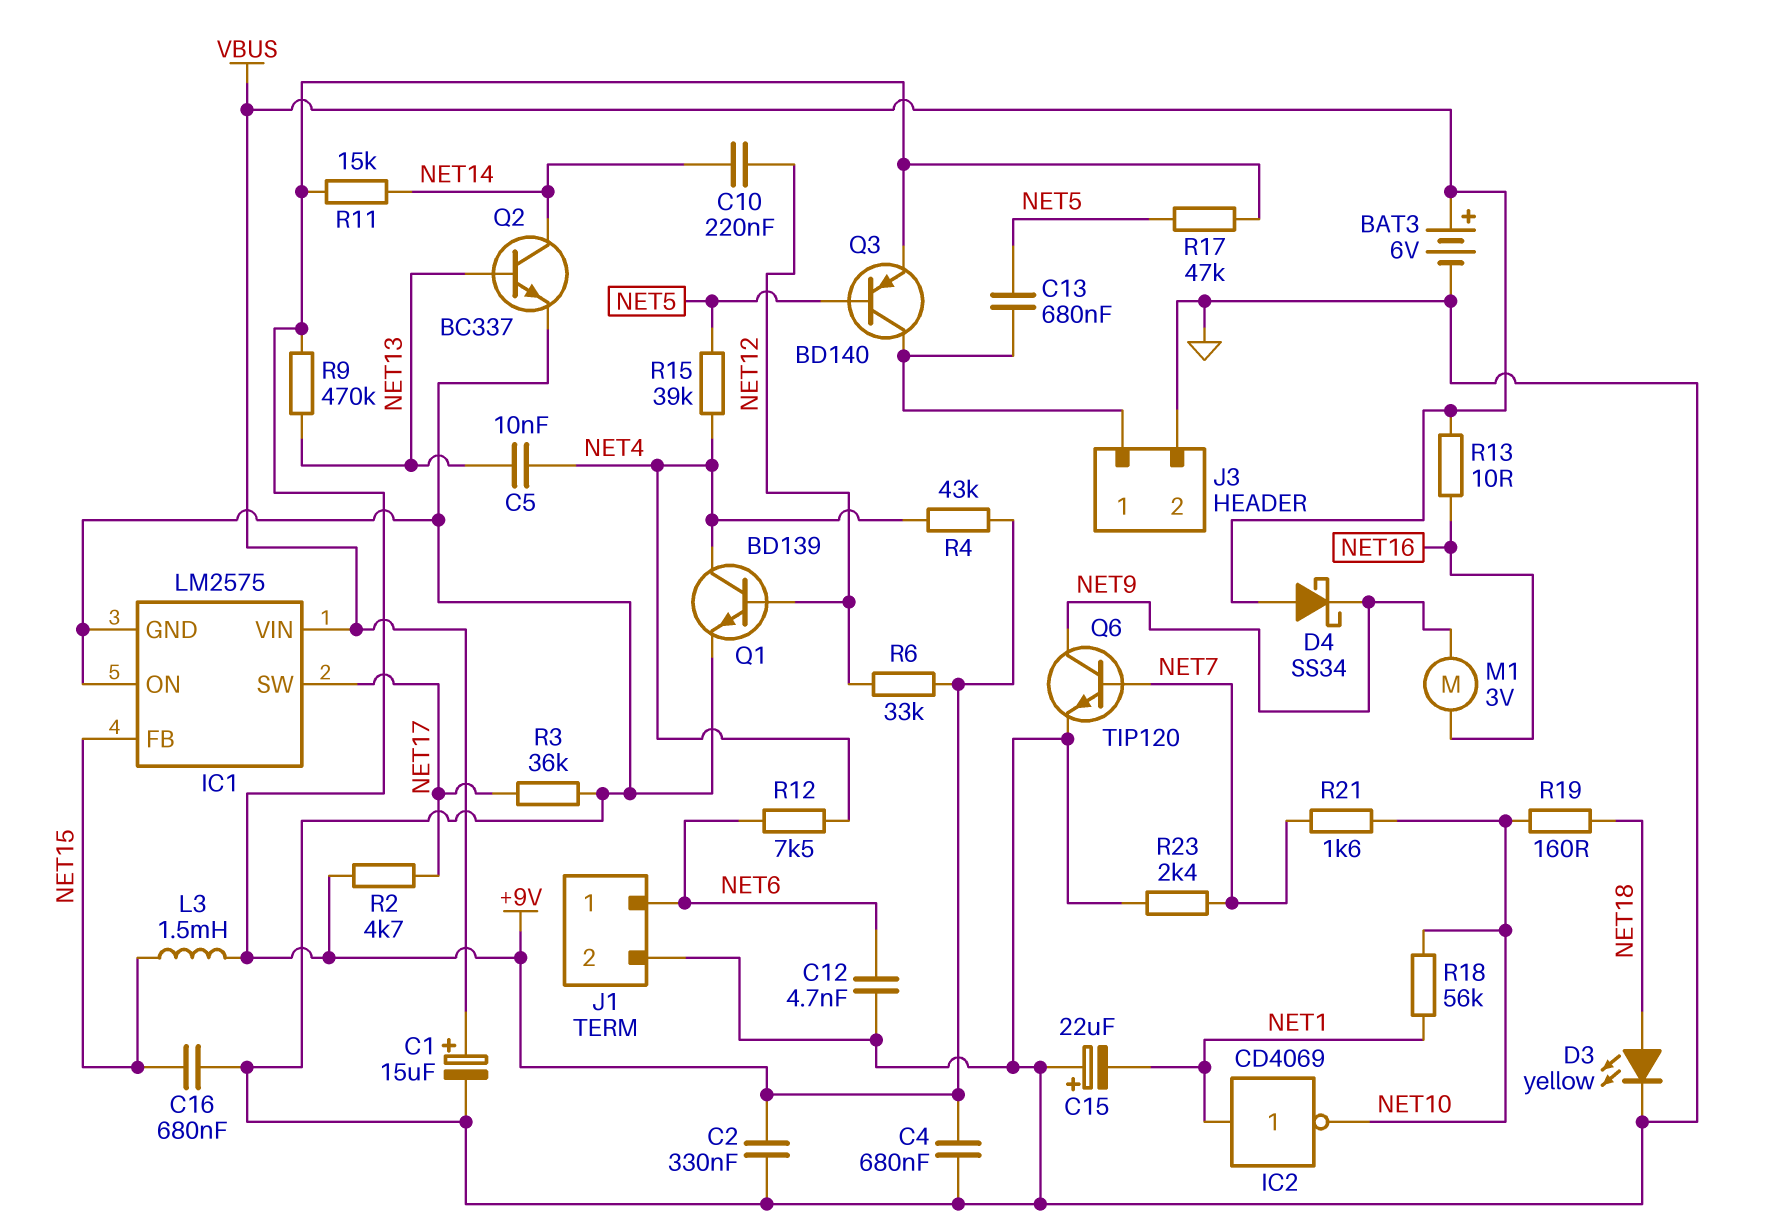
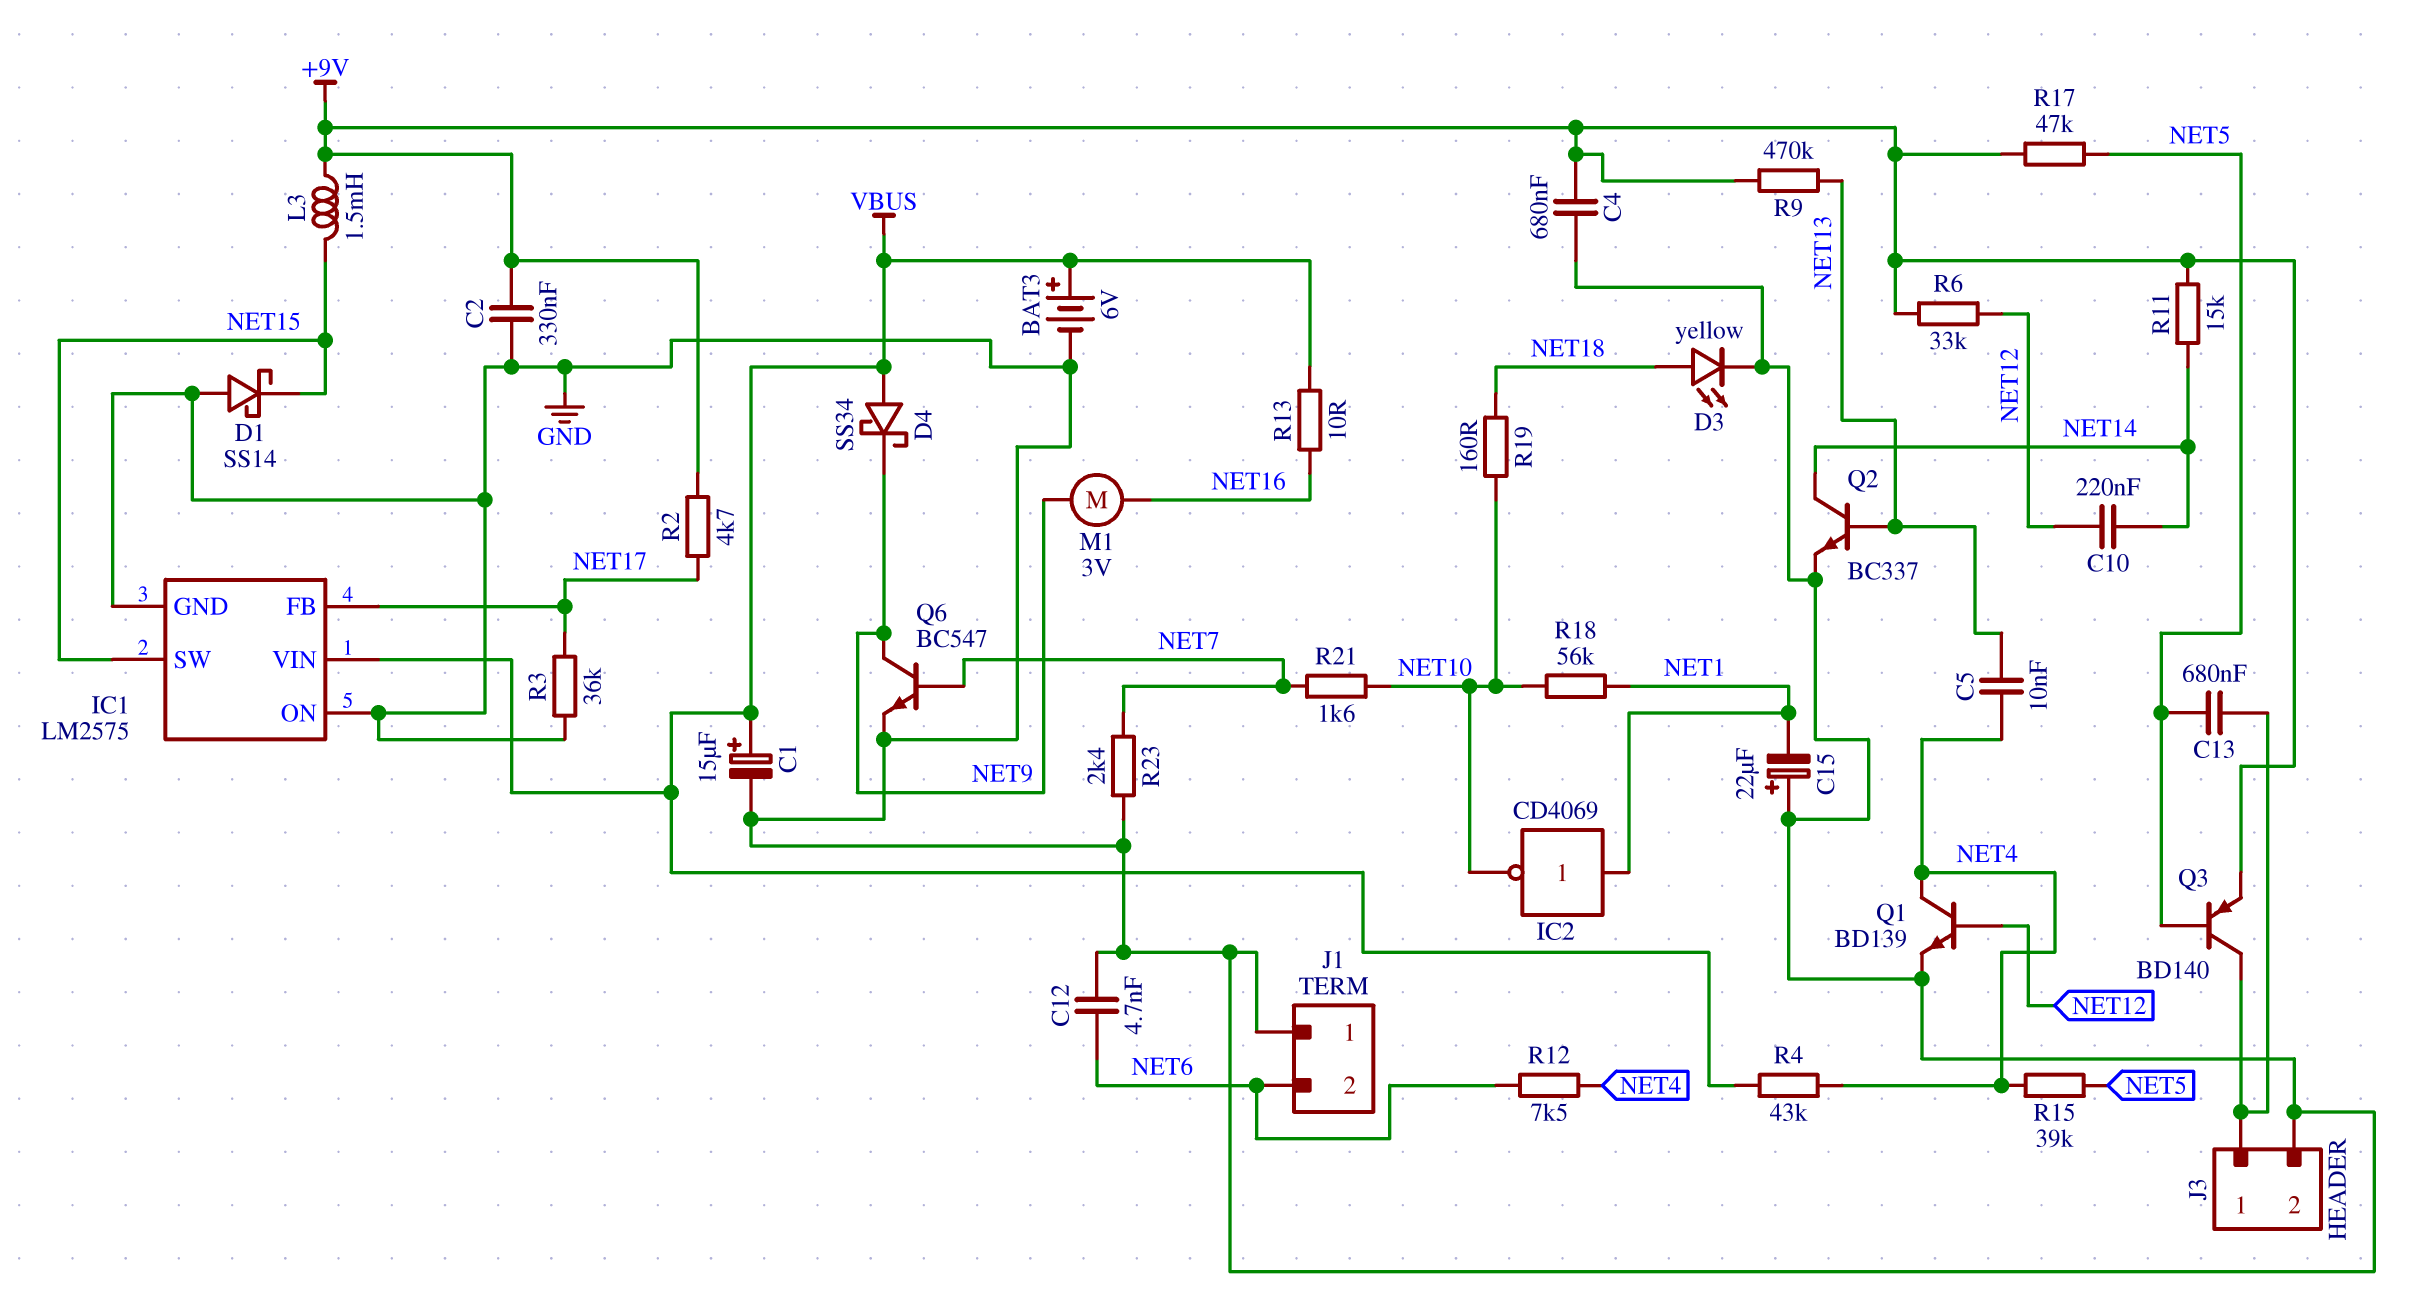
C16: 680nF (GND, NET15) -> none
D1: none -> schottky SS14 (A GND, K NET15)
IC1 pin FB: NET15 -> NET17
IC1 pin SW: NET17 -> NET15
J1 pin 1: NET6 -> GND
J1 pin 2: GND -> NET6
Q6: NPN TIP120 (B NET7, C NET9, E GND) -> NPN BC547 (B NET7, C NET9, E GND)
R4: 43k (+9V, NET4) -> 43k (NET4, VBUS)

